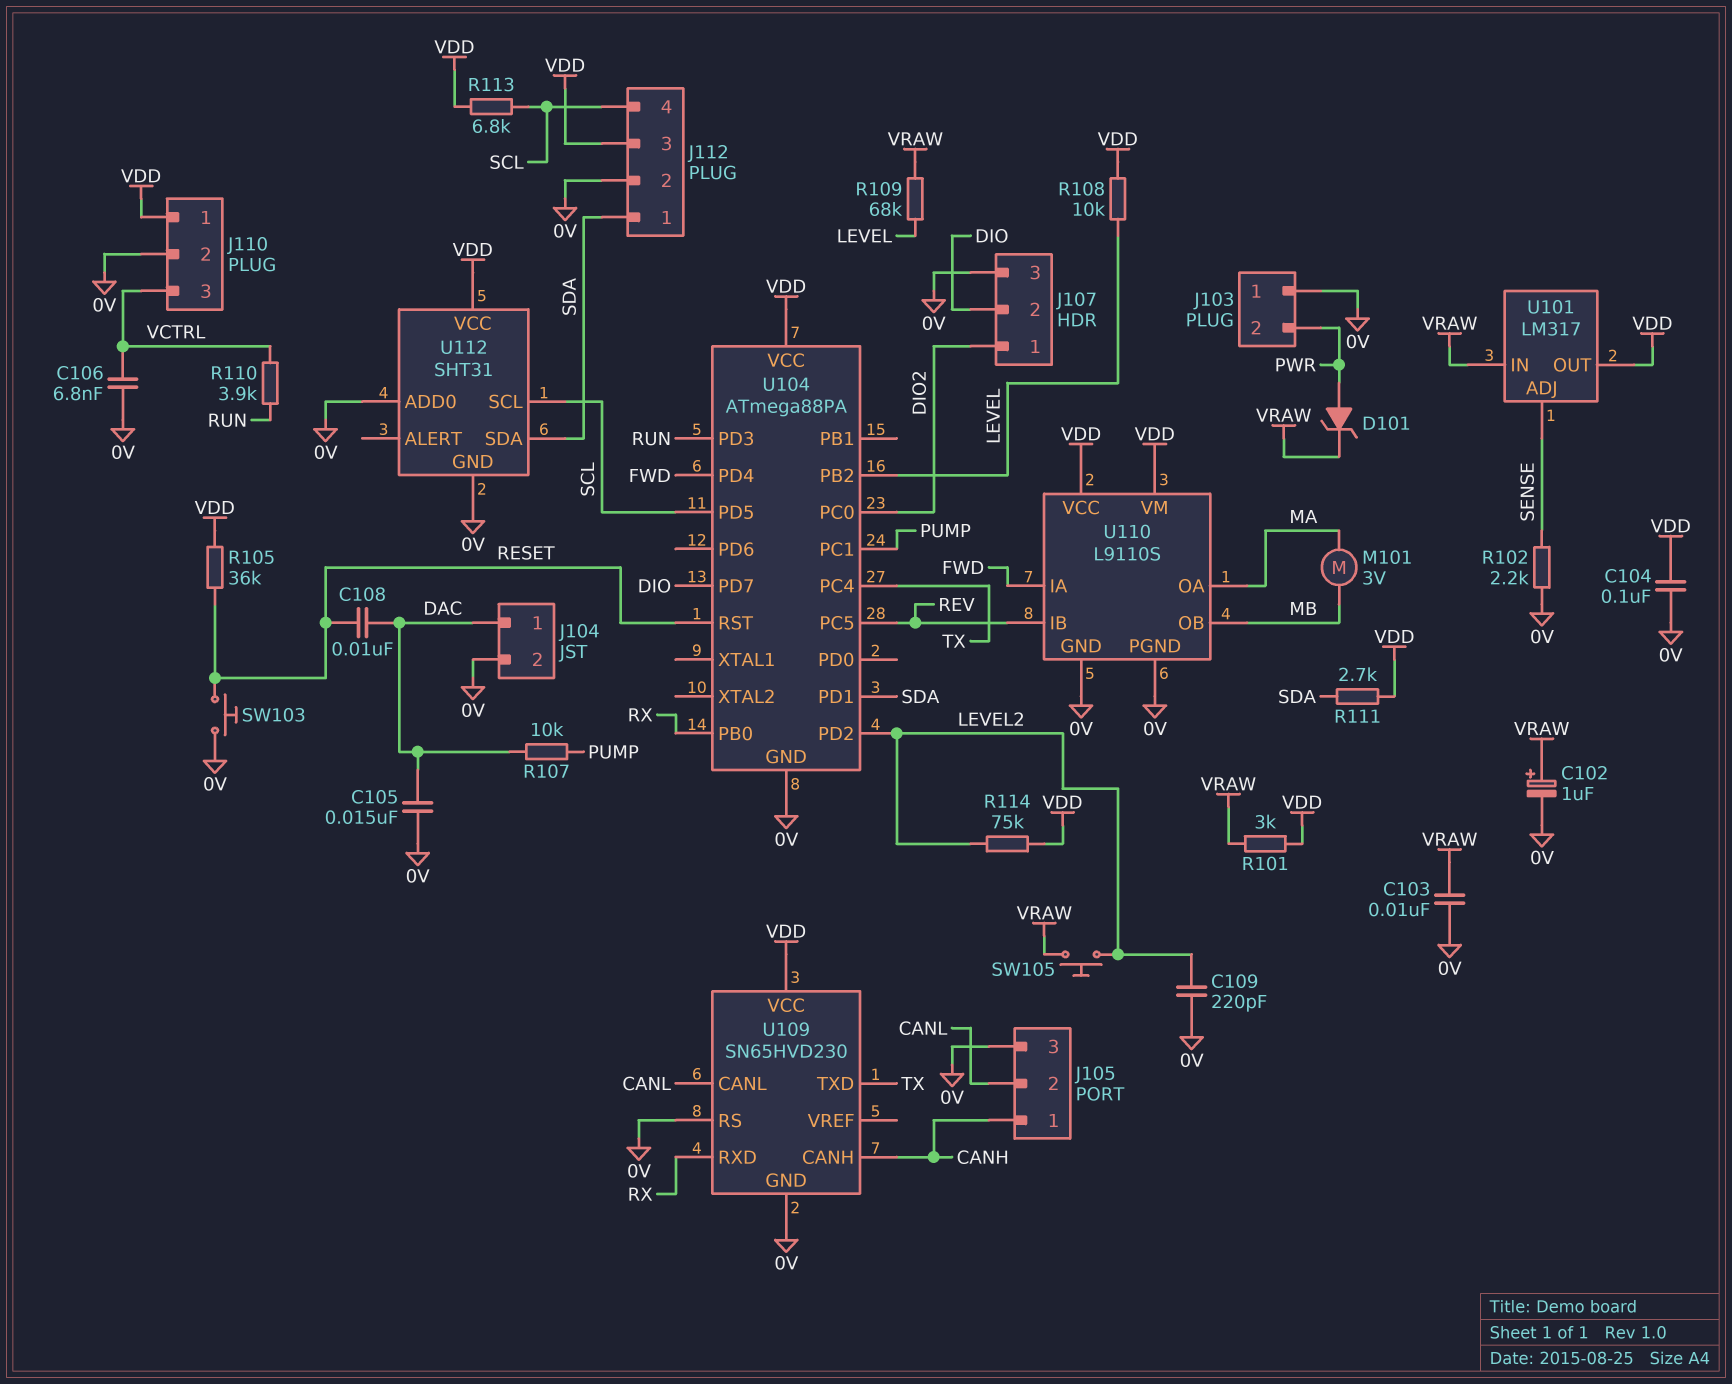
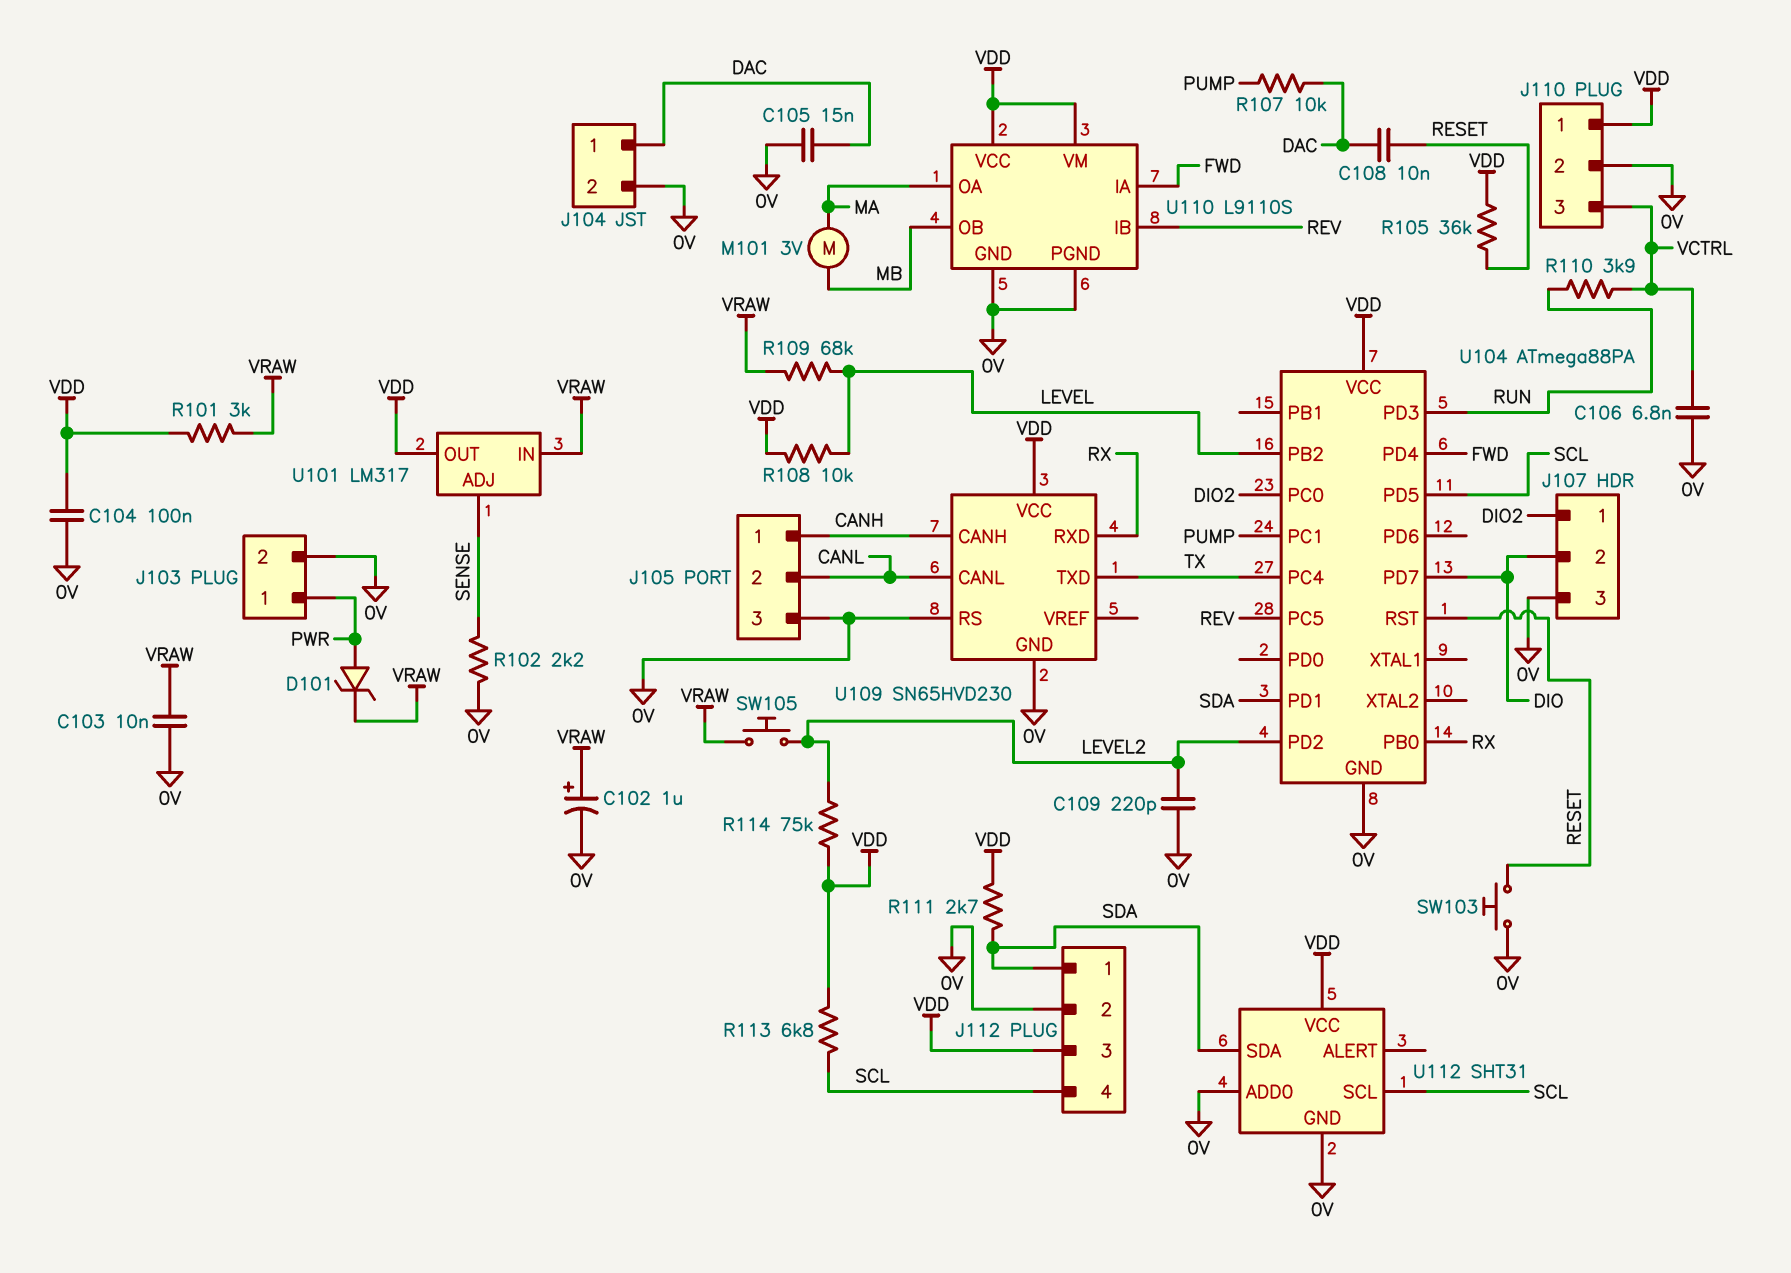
J103 pin 1: 0V -> PWR
J103 pin 2: PWR -> 0V

